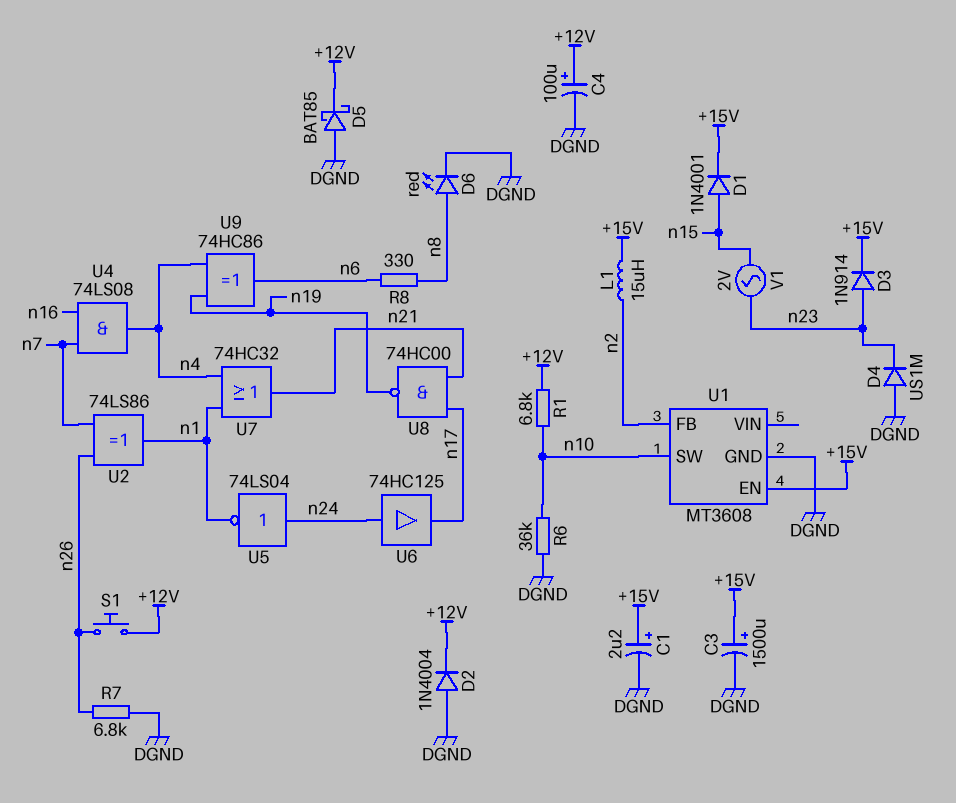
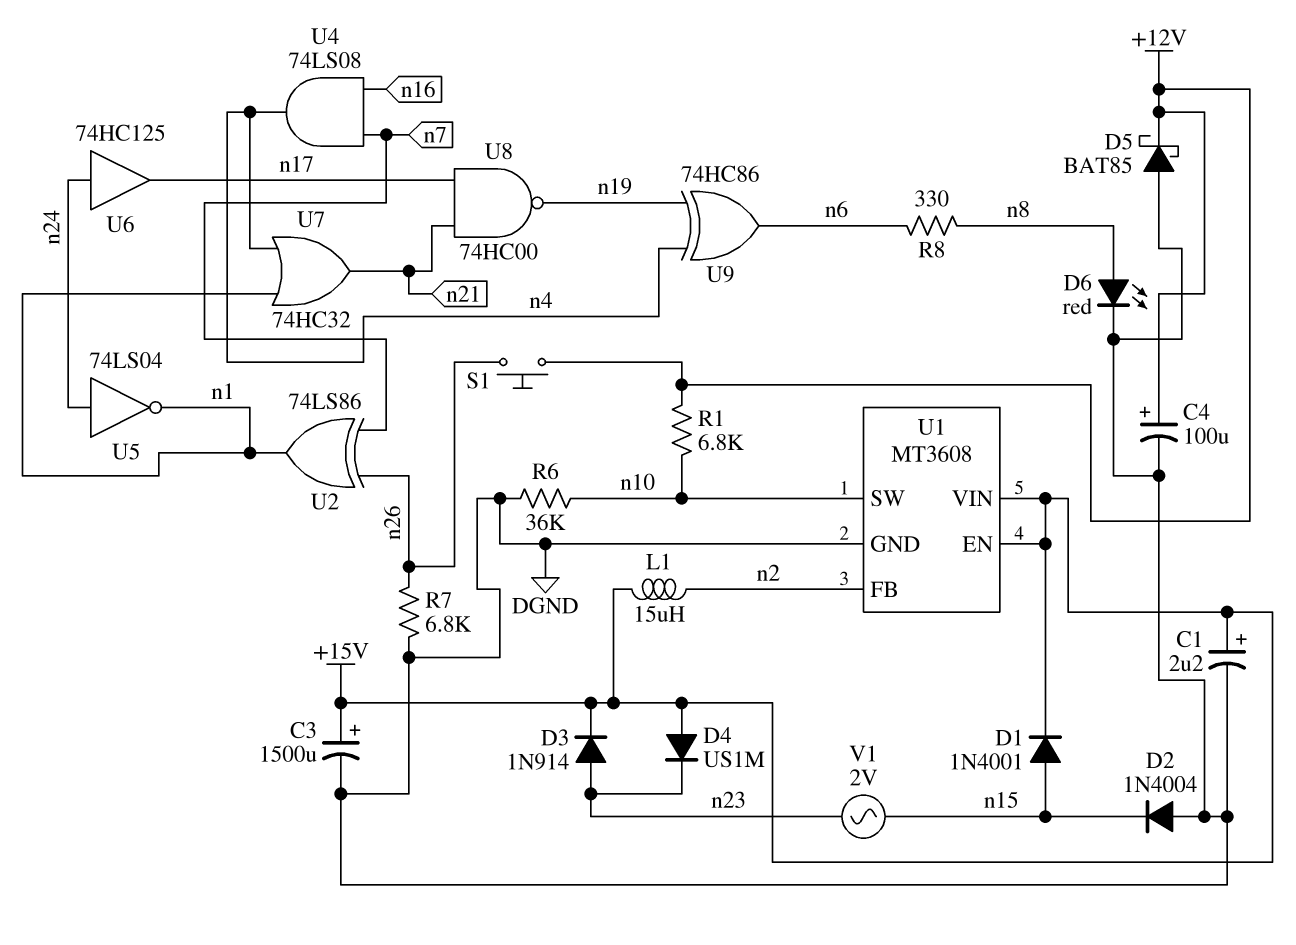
D2: diode 1N4004 (A DGND, K +12V) -> diode 1N4004 (A DGND, K n15)
D4: diode US1M (A DGND, K n23) -> diode US1M (A +15V, K n23)
U1 pin VIN: none -> +15V

